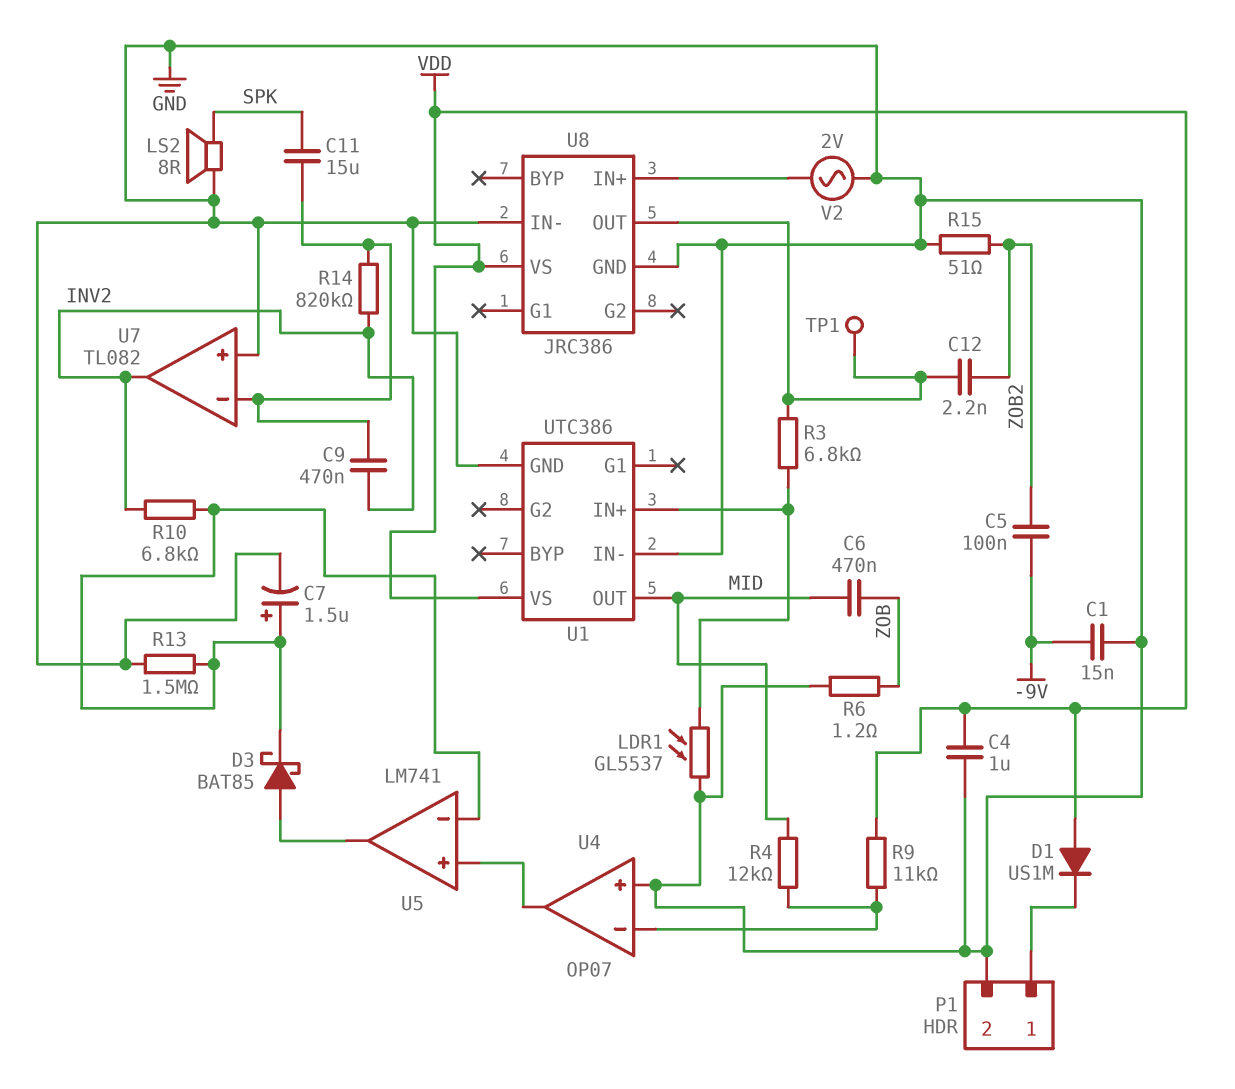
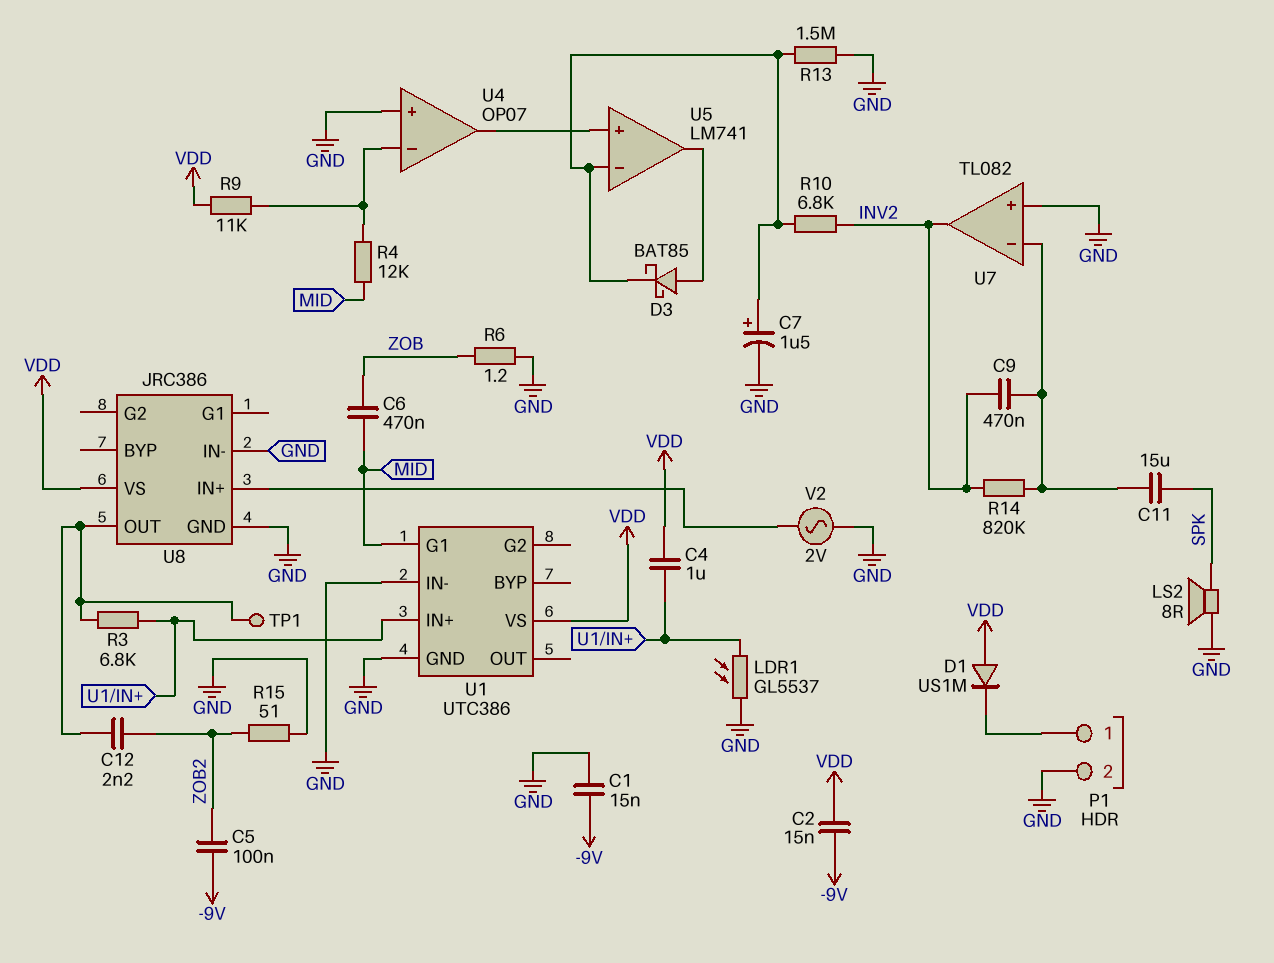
C2: none -> 15nF (-9V, VDD)
C4: 1uF (GND, VDD) -> 1uF (U1/IN+, VDD)
U1 pin G1: none -> MID
U1 pin OUT: MID -> none

